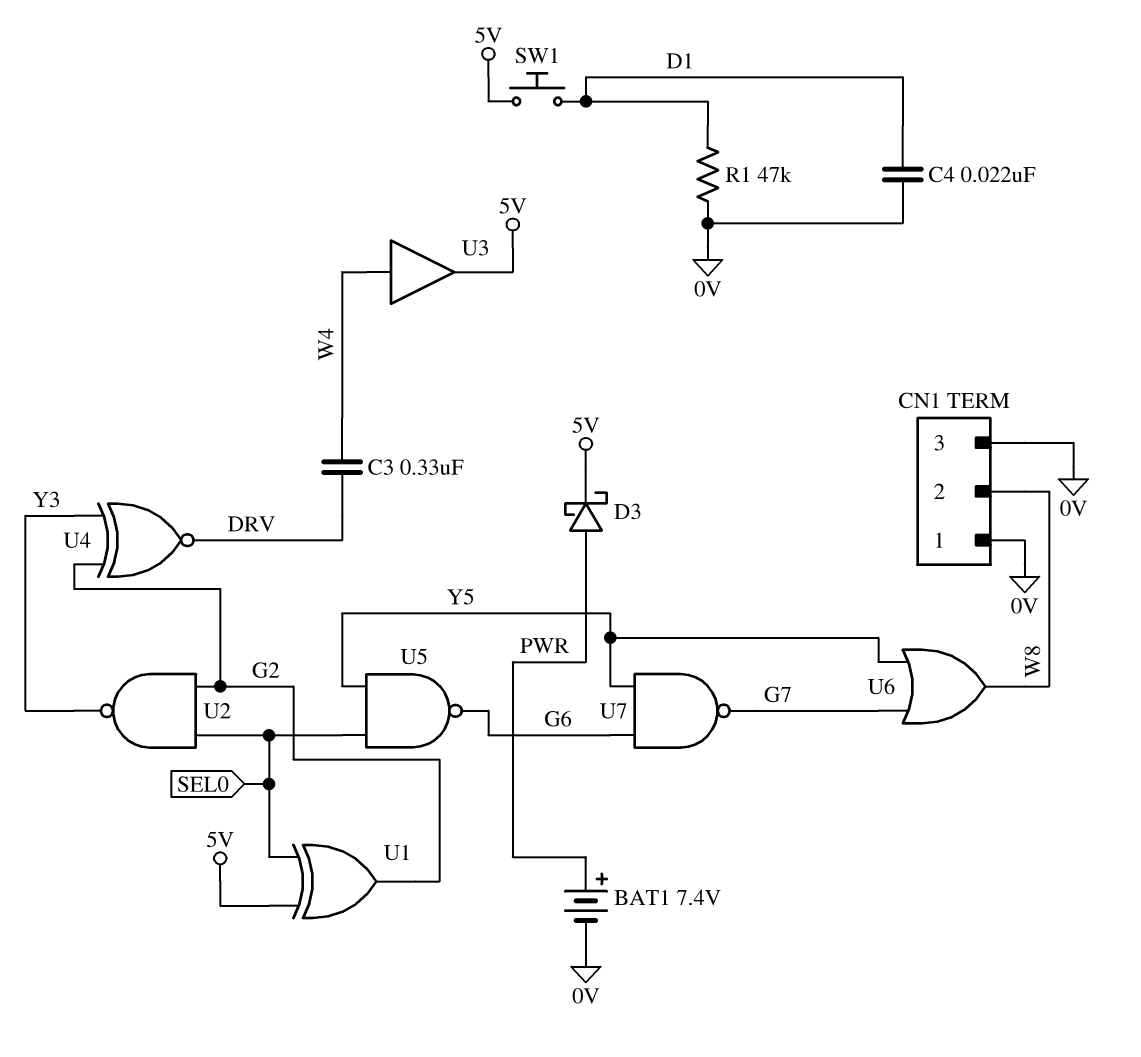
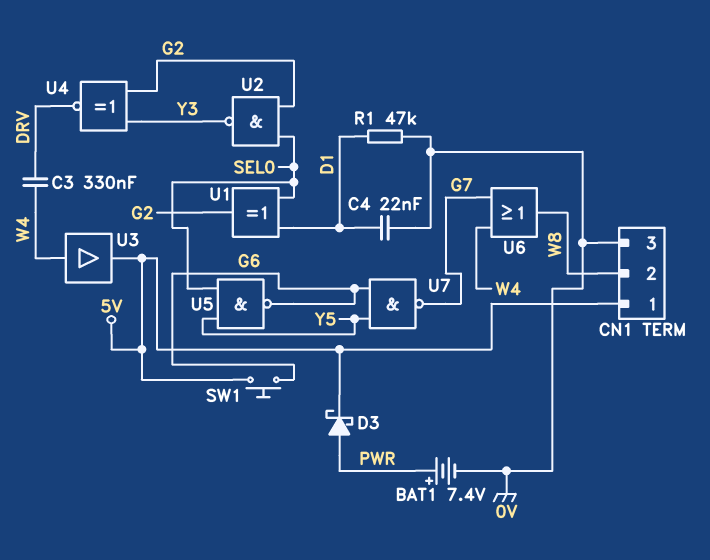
CN1 pin 1: 0V -> 5V
SW1: button (5V, D1) -> button (5V, G6)
U1: XOR (in 5V, in SEL0, out G2) -> XOR (in D1, in SEL0, out G2)
U6: OR (in G7, in Y5, out W8) -> OR (in G7, in W4, out W8)

